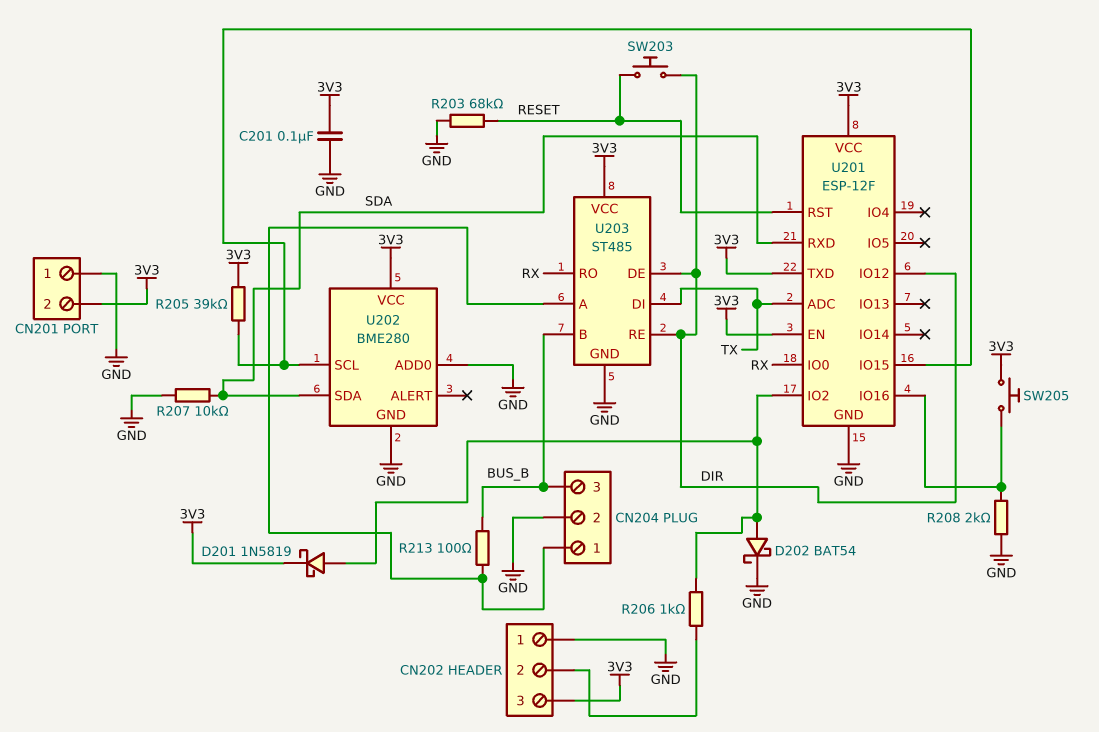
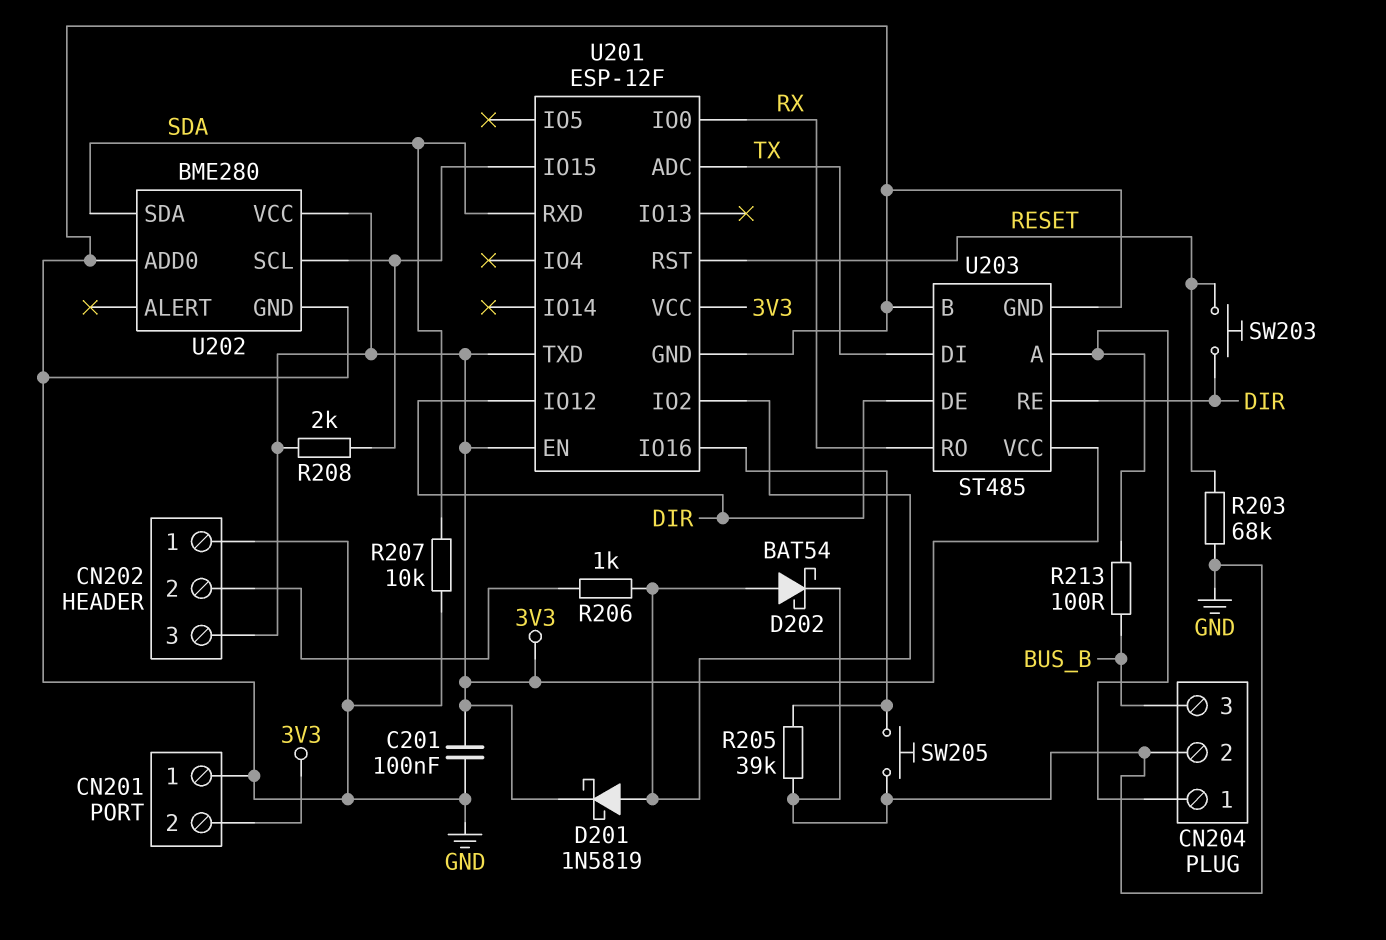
R205: 39k (3V3, U201/IO15) -> 39k (GND, U201/IO16)
R208: 2k (GND, U201/IO16) -> 2k (3V3, U201/IO15)
SW205: button (3V3, U201/IO16) -> button (GND, U201/IO16)
U203 pin B: BUS_B -> GND

